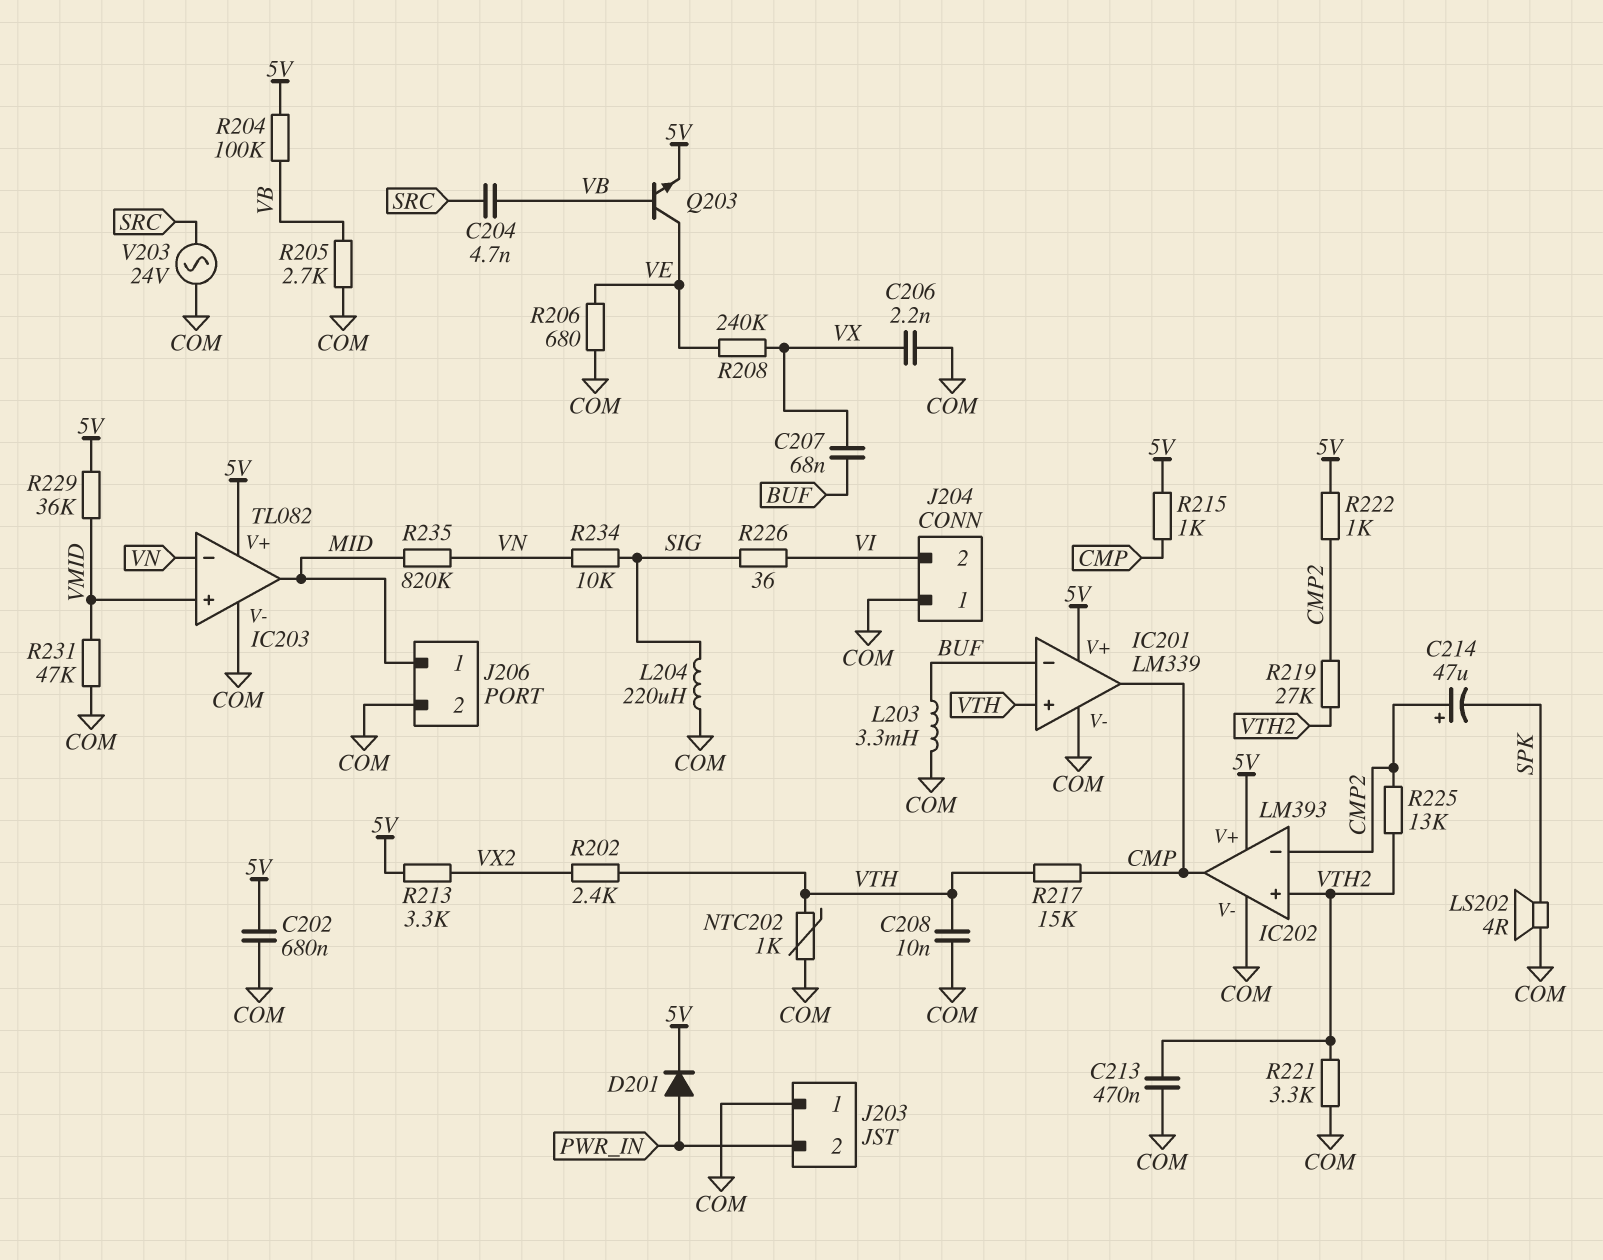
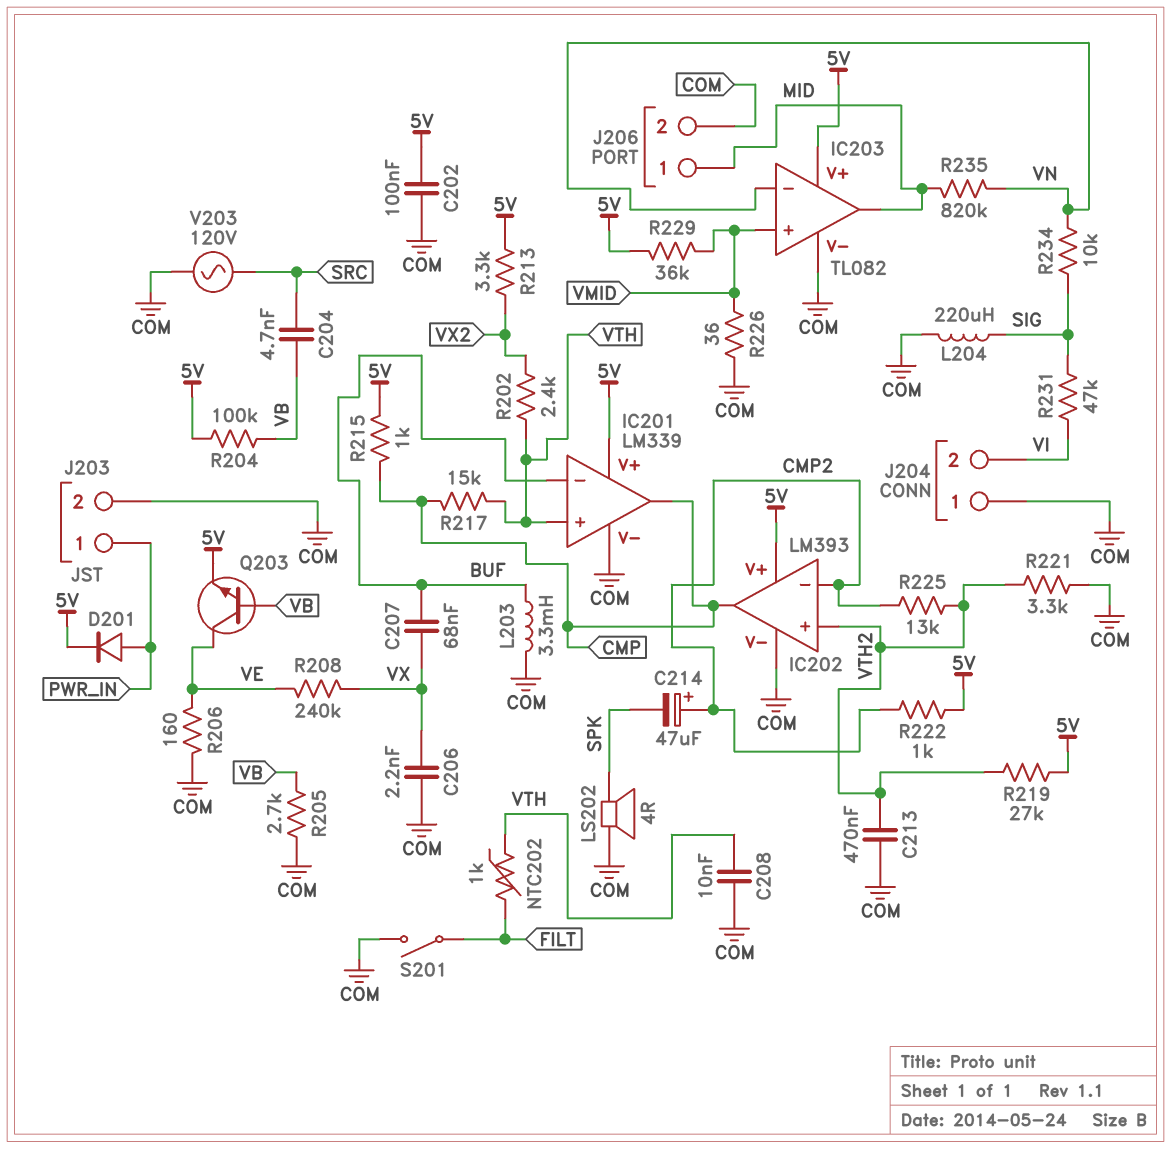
C202: 680nF (5V, COM) -> 100nF (5V, COM)
J203 pin 1: COM -> PWR_IN
J203 pin 2: PWR_IN -> COM
NTC202: 1k (COM, VTH) -> 1k (FILT, VTH)
R206: 680 (COM, VE) -> 160 (COM, VE)
R219: 27k (CMP2, VTH2) -> 27k (5V, VTH2)
R226: 36 (SIG, VI) -> 36 (COM, VMID)
R231: 47k (COM, VMID) -> 47k (SIG, VI)
S201: none -> switch (COM, FILT)
V203: AC 24V (COM, SRC) -> AC 120V (COM, SRC)

